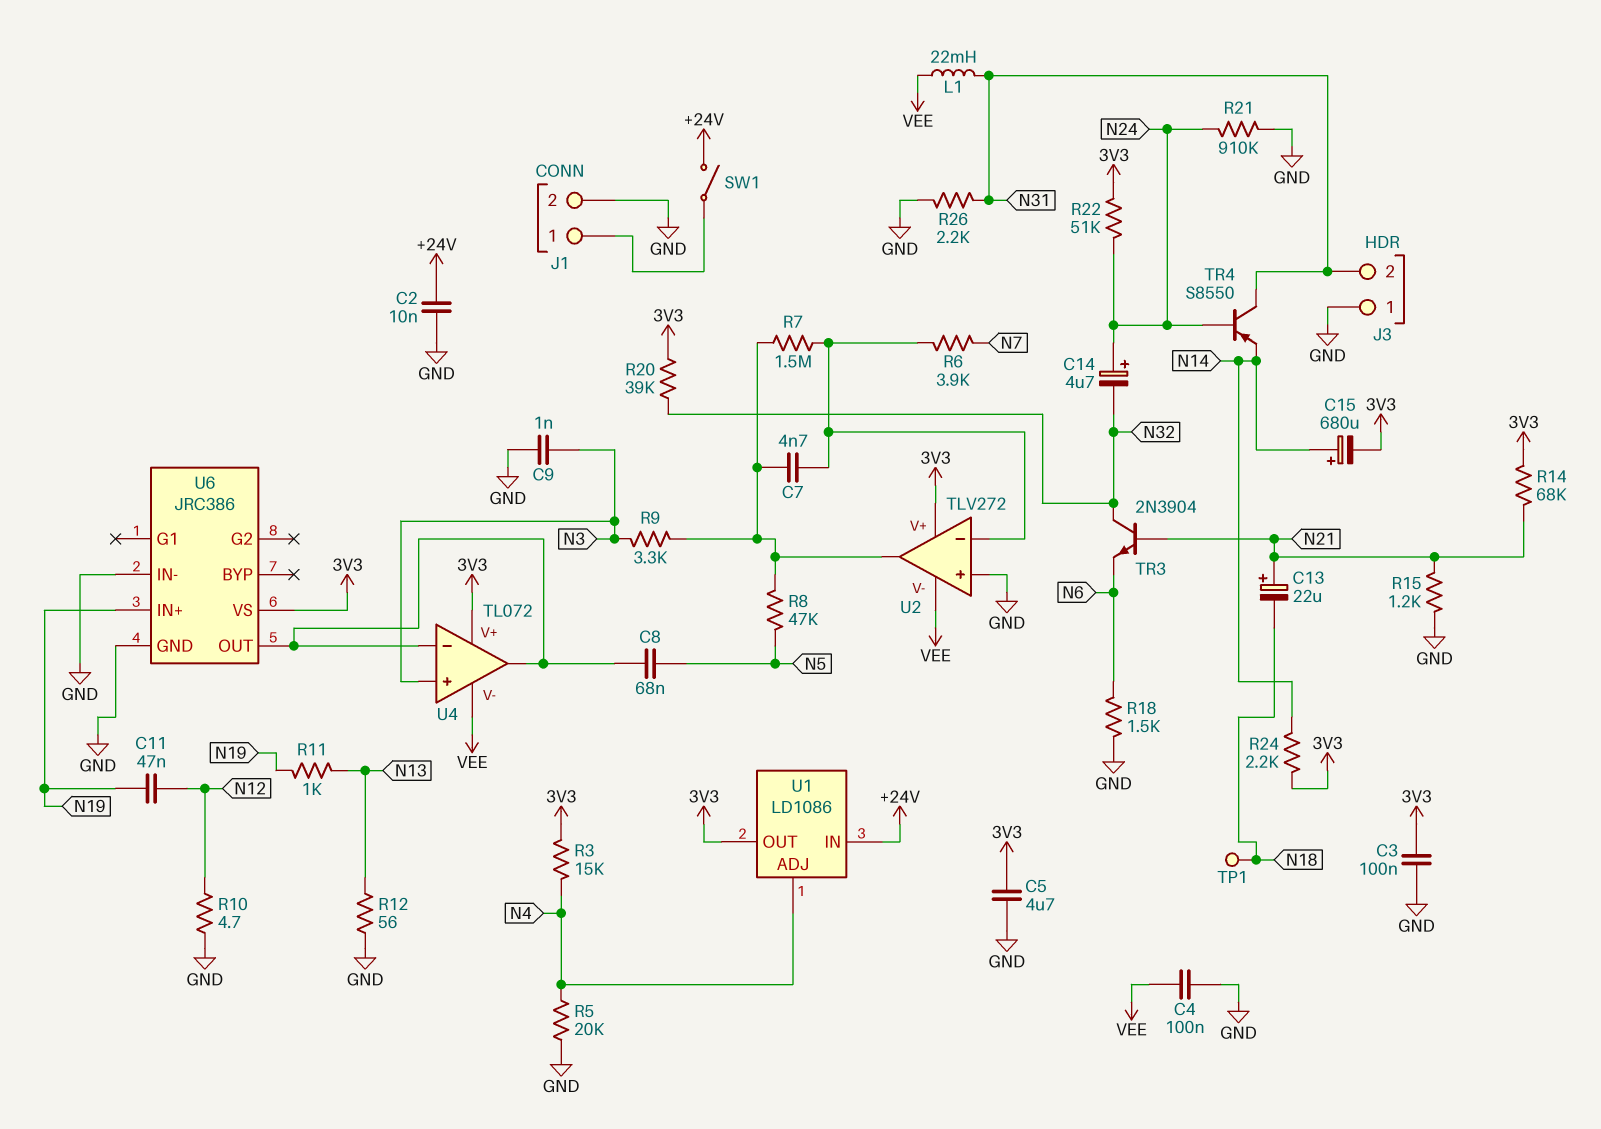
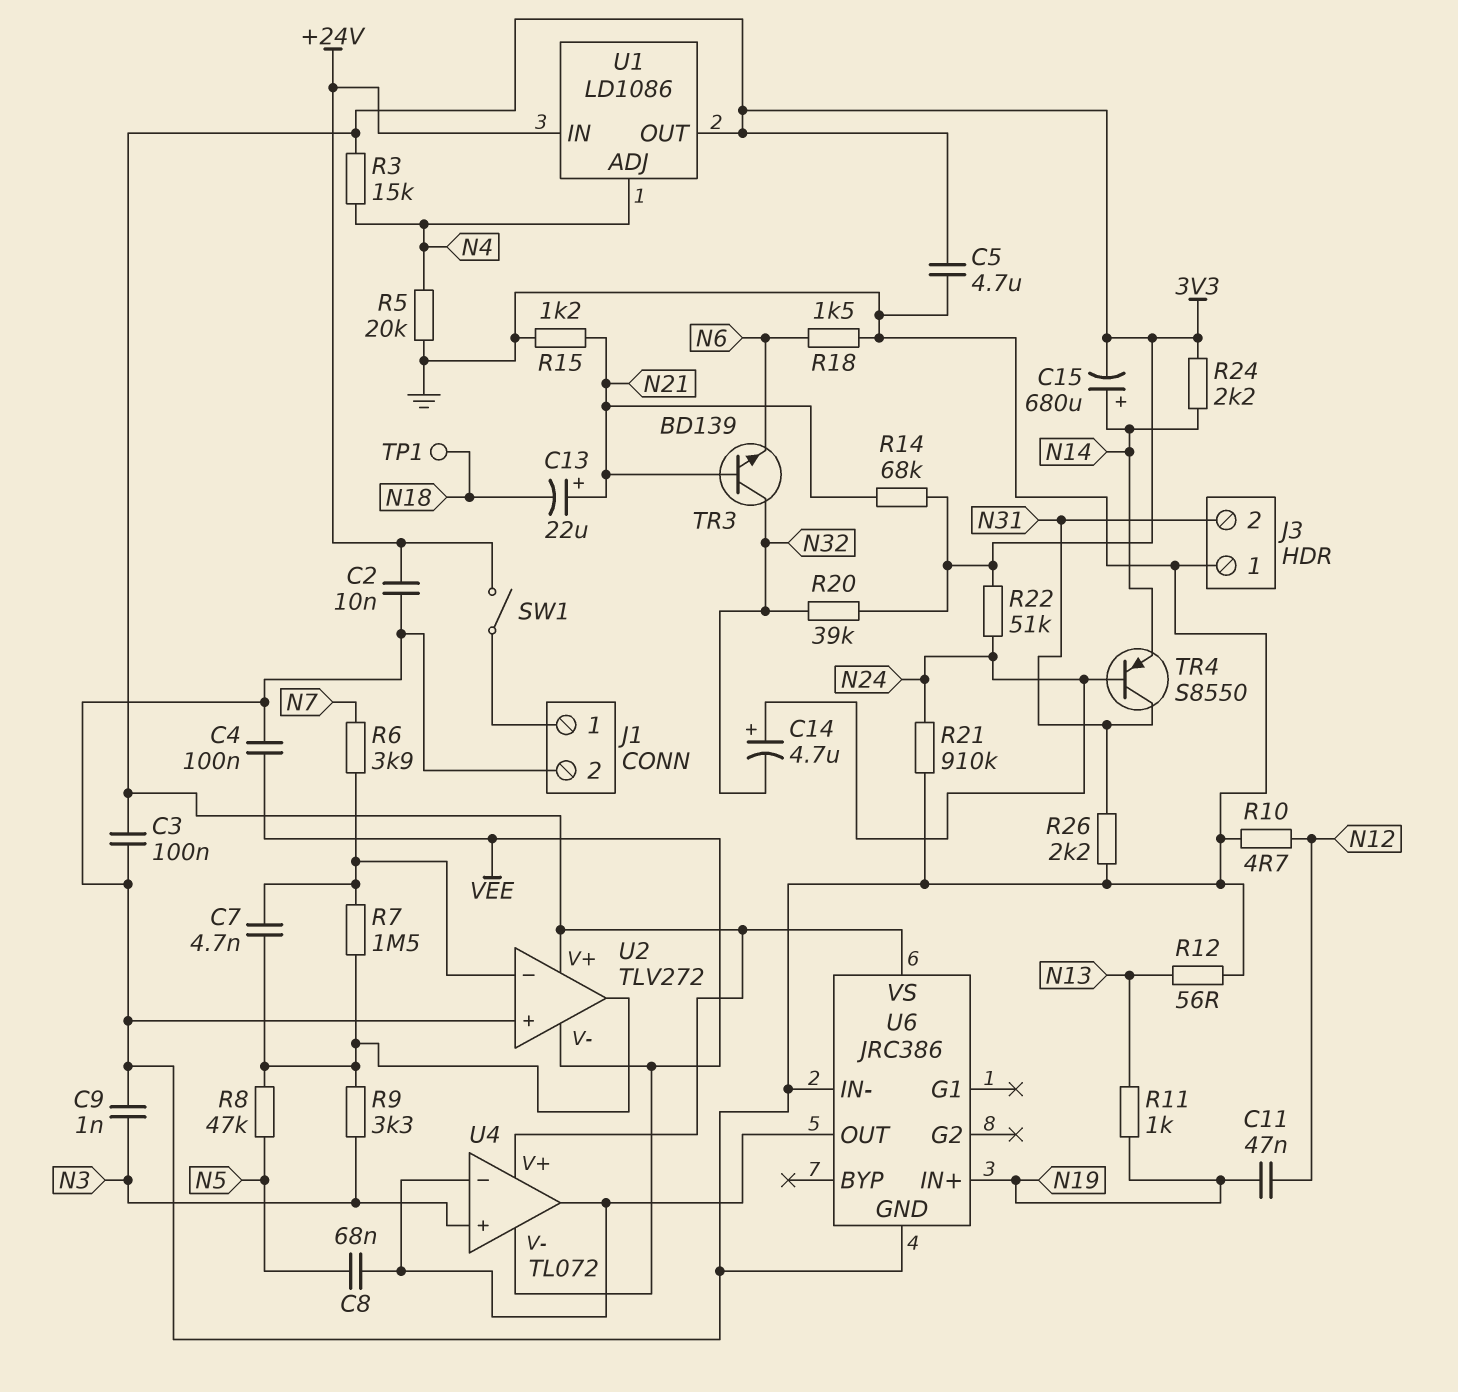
L1: 22mH (N31, VEE) -> none
TR3: NPN 2N3904 (B N21, C N32, E N6) -> NPN BD139 (B N21, C N32, E N6)

